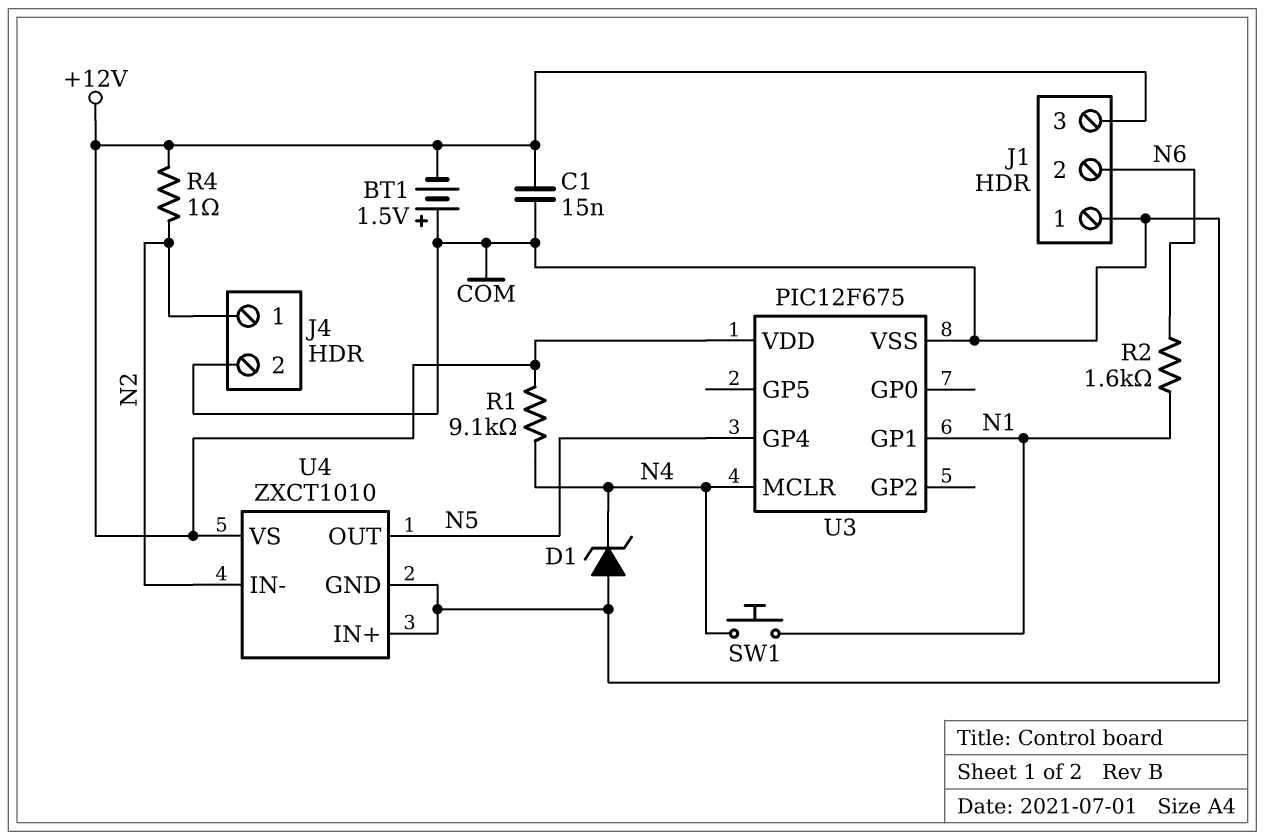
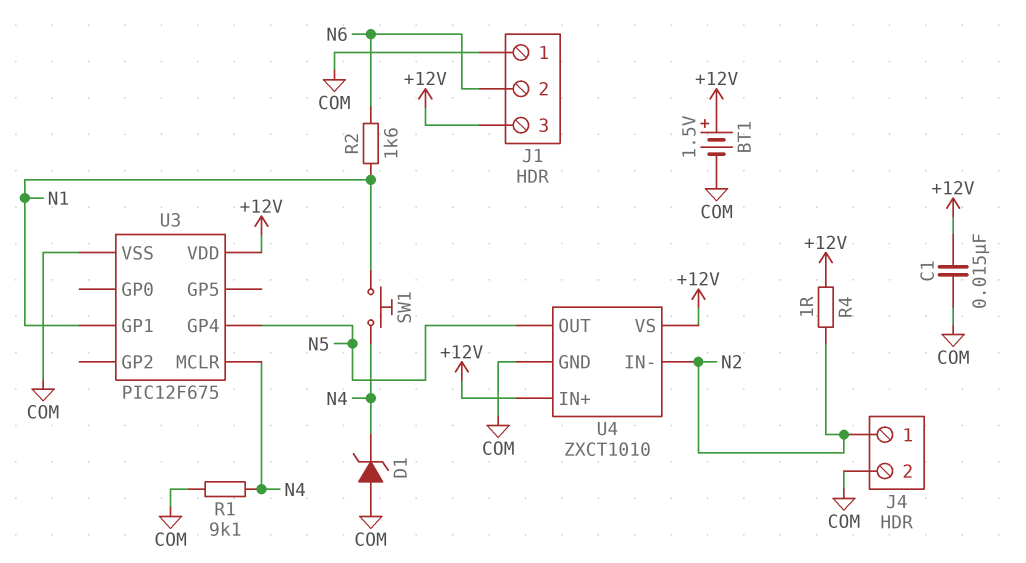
BT1: 1.5V (plus COM, minus +12V) -> 1.5V (plus +12V, minus COM)
R1: 9.1k (+12V, N4) -> 9.1k (COM, N4)
U4 pin IN+: COM -> +12V

